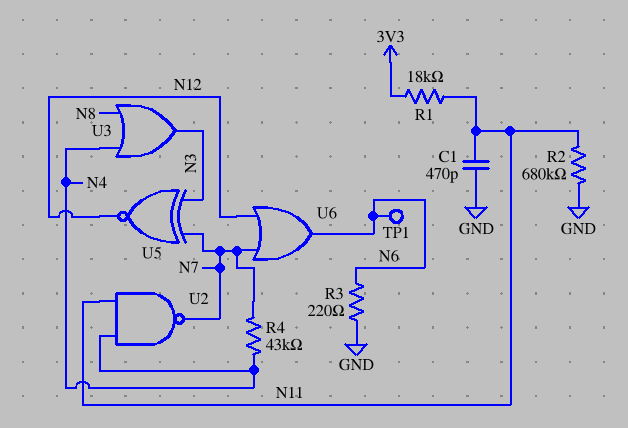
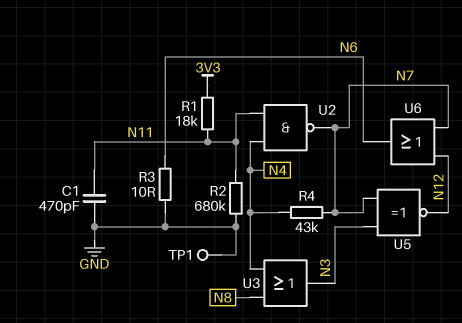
R3: 220 (GND, N6) -> 10 (GND, N6)
TP1: test point (N6) -> test point (GND)

